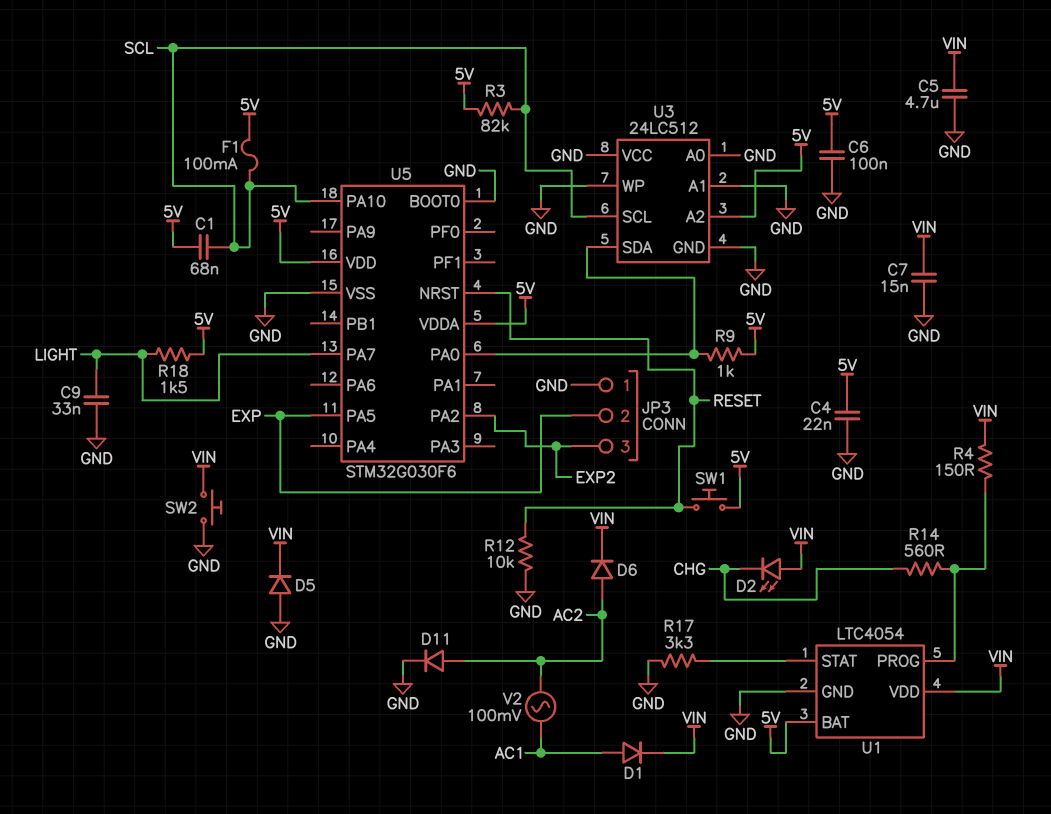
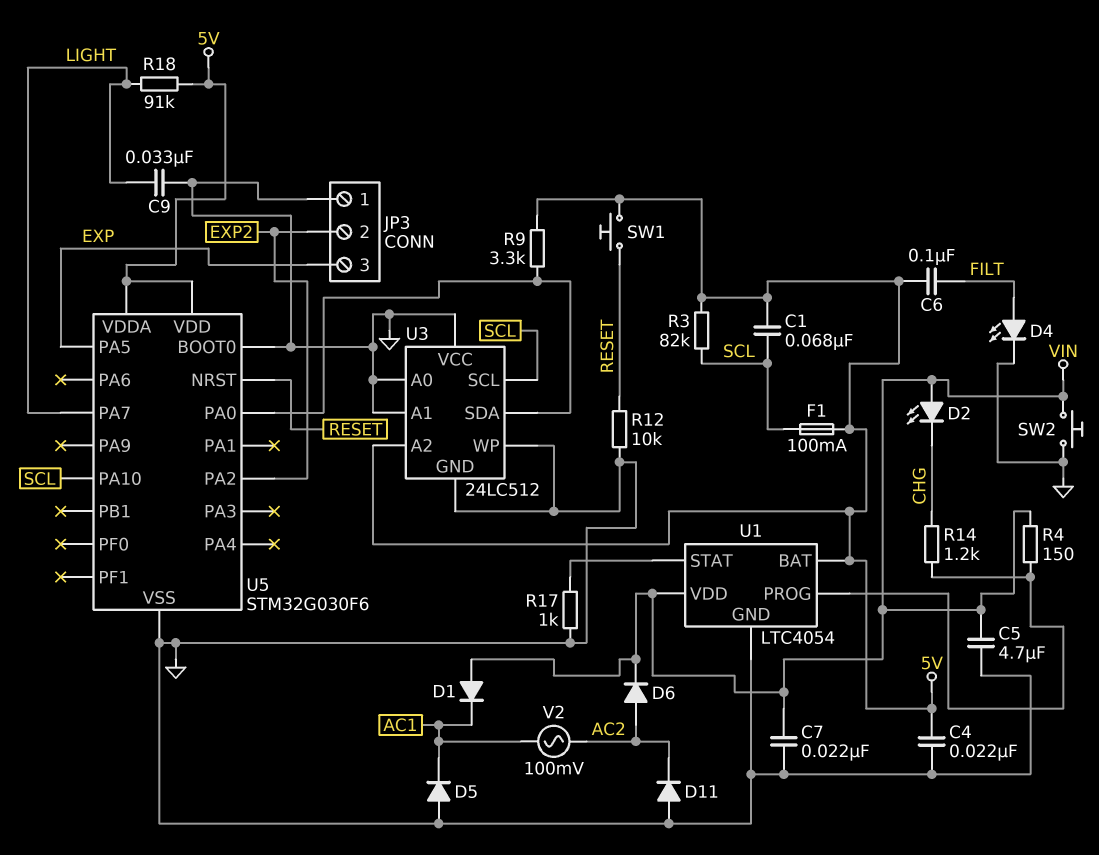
C6: 100nF (5V, GND) -> 100nF (5V, FILT)
C7: 15nF (GND, VIN) -> 22nF (GND, VIN)
D1: diode (A AC1, K VIN) -> diode (A VIN, K AC1)
D4: none -> LED (A FILT, K GND)
D5: diode (A GND, K VIN) -> diode (A GND, K AC1)
D11: diode (A AC2, K GND) -> diode (A GND, K AC2)
JP3 pin 2: EXP -> EXP2
JP3 pin 3: EXP2 -> EXP
R9: 1k (5V, U3/SDA) -> 3.3k (5V, U3/SDA)
R14: 560 (CHG, U1/PROG) -> 1.2k (CHG, U1/PROG)
R17: 3.3k (GND, U1/STAT) -> 1k (GND, U1/STAT)
R18: 1.5k (5V, LIGHT) -> 91k (5V, LIGHT)

